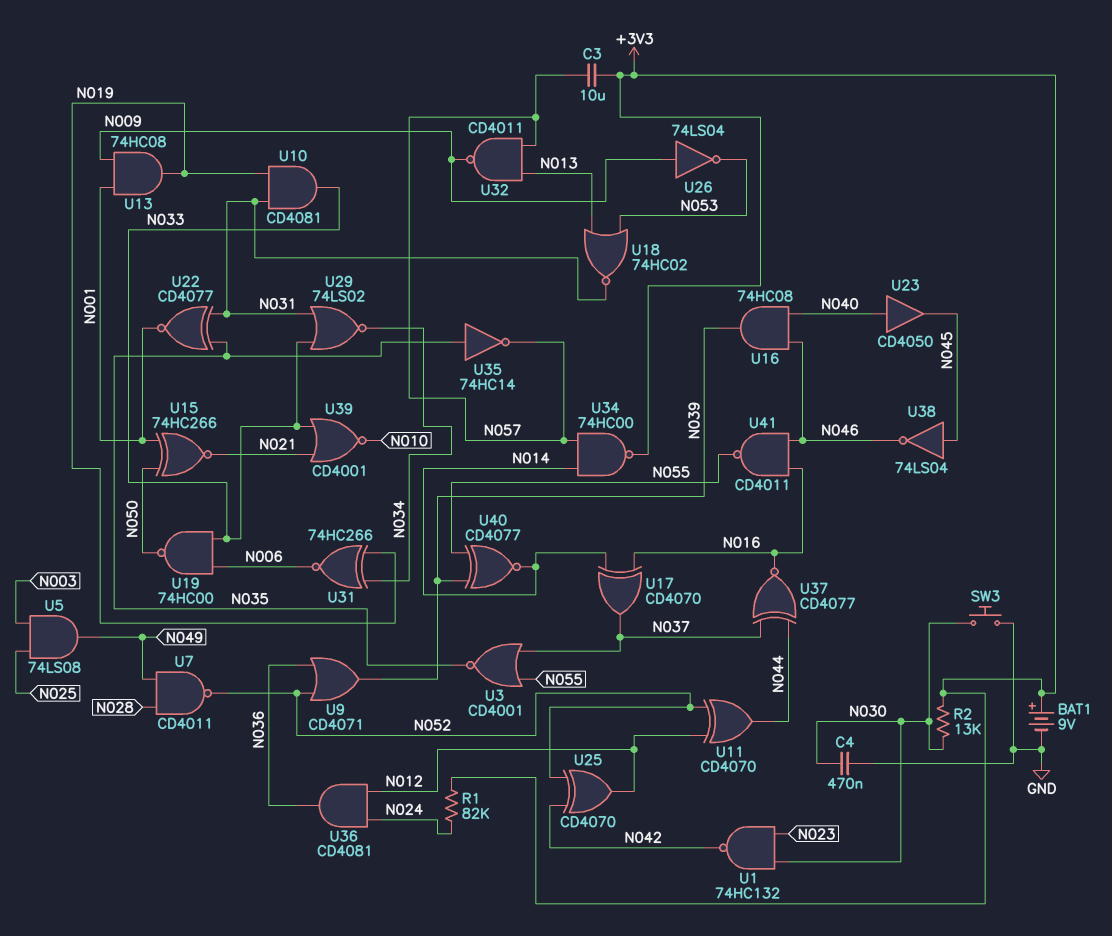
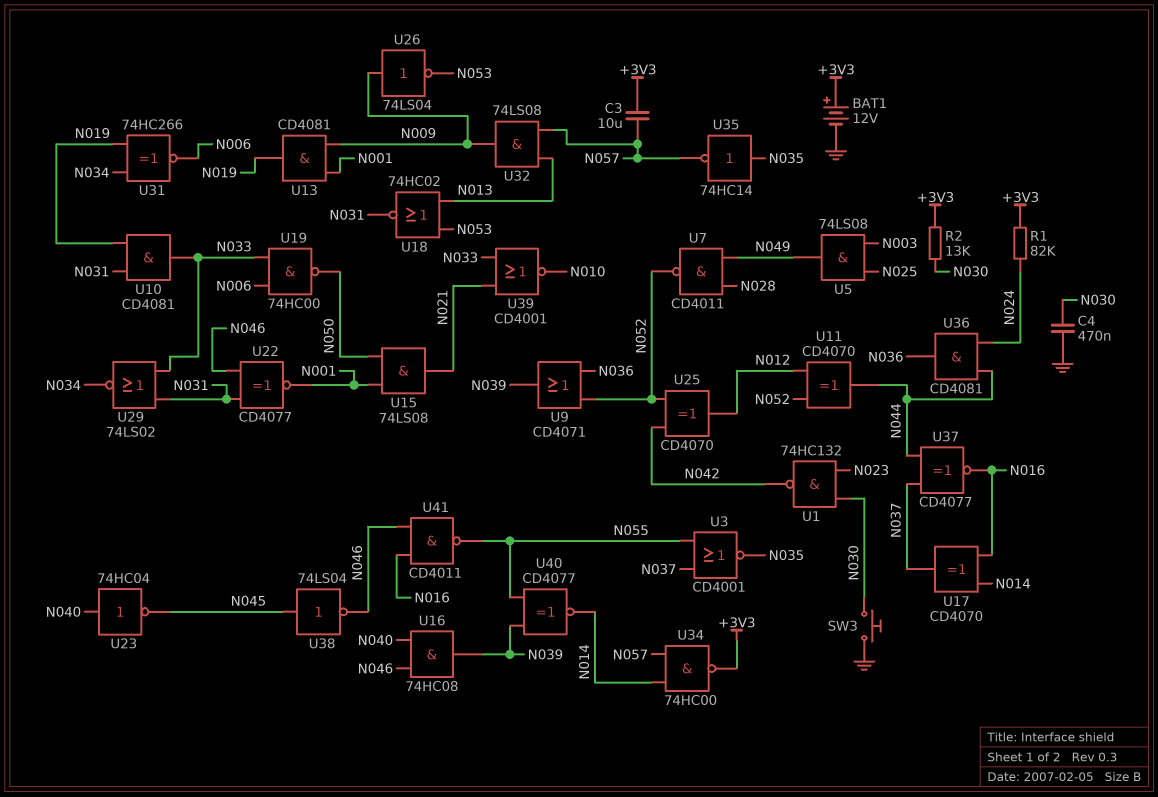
BAT1: 9V (plus +3V3, minus GND) -> 12V (plus +3V3, minus GND)
U13: AND 74HC08 (in N001, in N009, out N019) -> AND CD4081 (in N001, in N009, out N019)
U15: XNOR 74HC266 (in N001, in N050, out N021) -> AND 74LS08 (in N001, in N050, out N021)
U22: XNOR CD4077 (in N031, in N035, out N001) -> XNOR CD4077 (in N031, in N046, out N001)
U23: buffer CD4050 (in N040, out N045) -> NOT 74HC04 (in N040, out N045)
U32: NAND CD4011 (in N013, in N057, out N009) -> AND 74LS08 (in N013, in N057, out N009)
U36: AND CD4081 (in N012, in N024, out N036) -> AND CD4081 (in N024, in N044, out N036)

